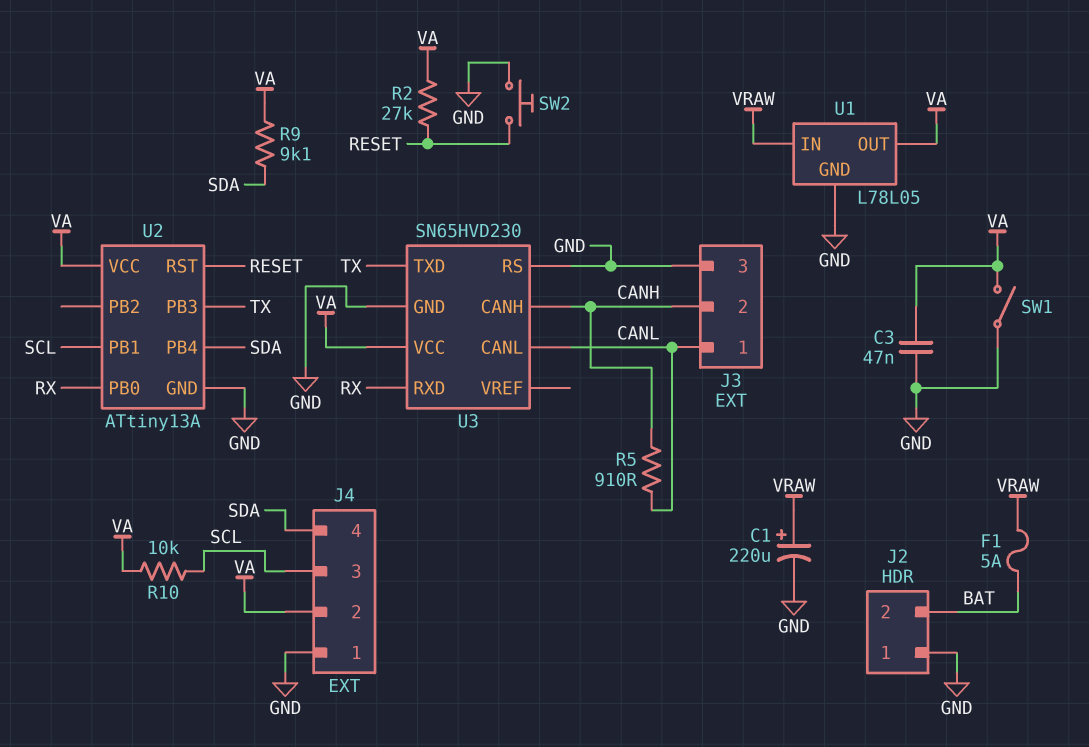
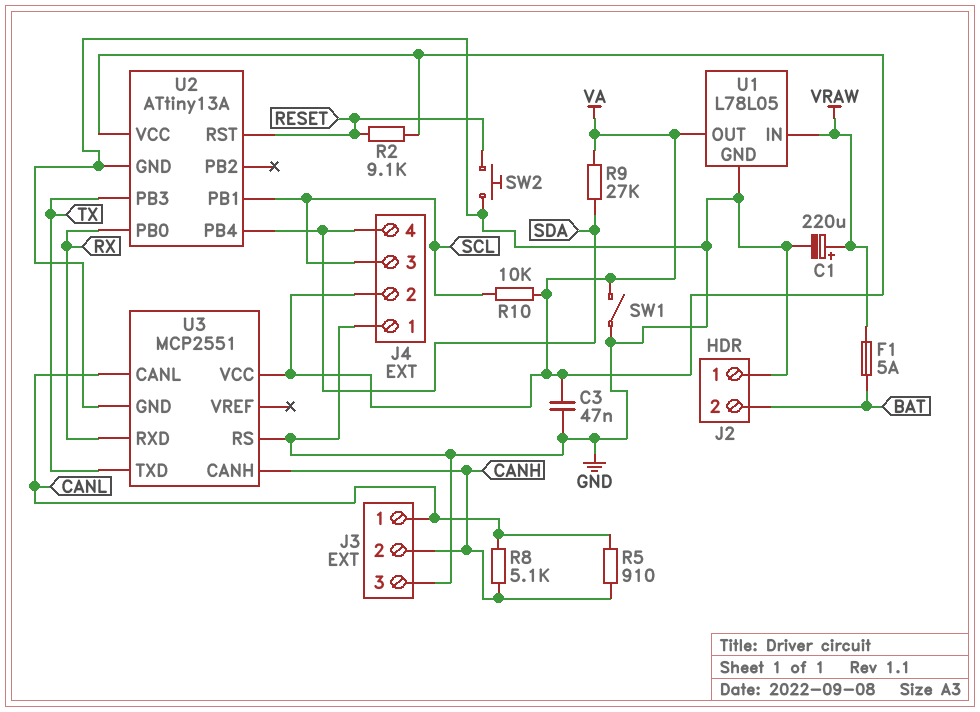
R2: 27k (RESET, VA) -> 9.1k (RESET, VA)
R8: none -> 5.1k (CANH, CANL)
R9: 9.1k (SDA, VA) -> 27k (SDA, VA)
U3: SN65HVD230 -> MCP2551

